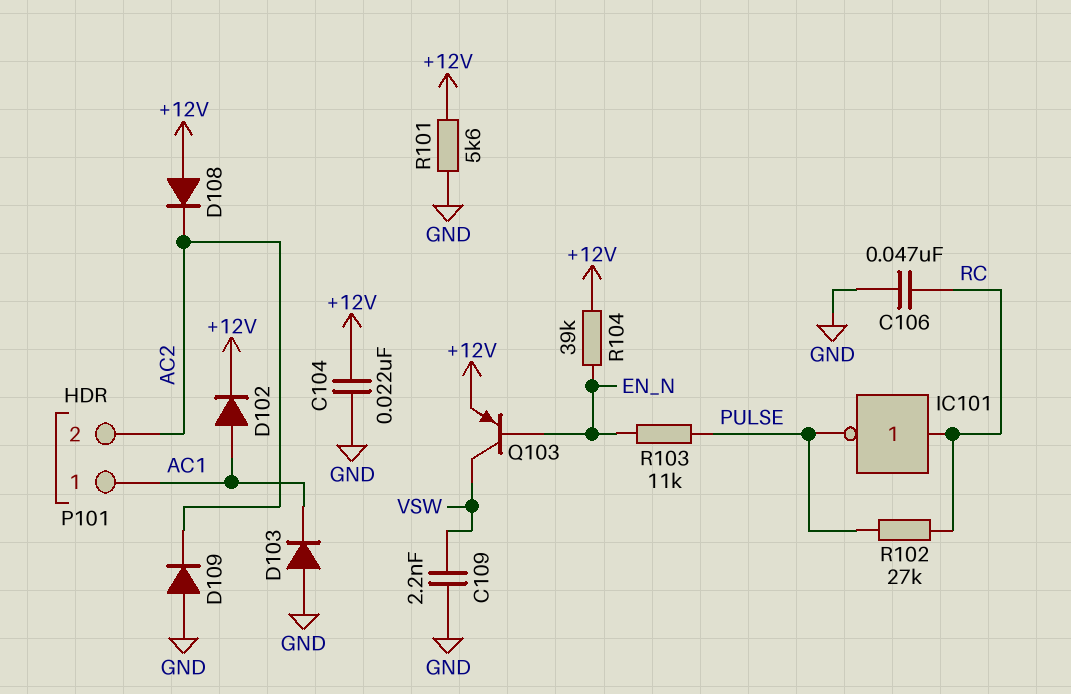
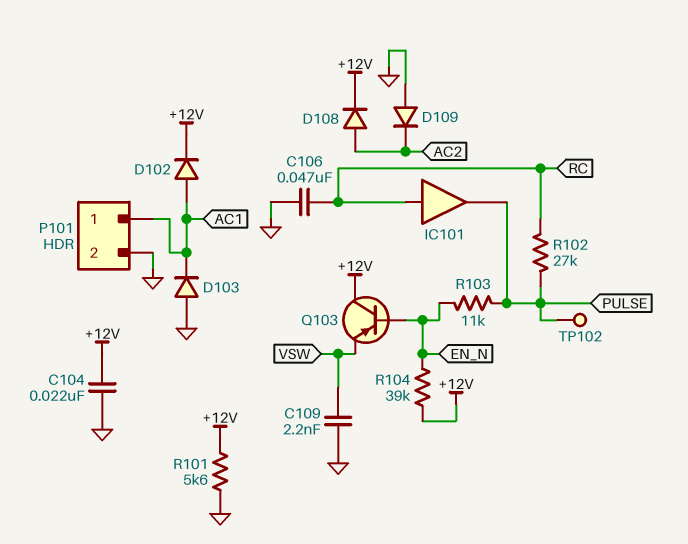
D108: diode (A +12V, K AC2) -> diode (A AC2, K +12V)
IC101: NOT (in RC, out PULSE) -> buffer (in RC, out PULSE)
P101 pin 2: AC2 -> GND
Q103: PNP (B EN_N, C VSW, E +12V) -> PNP (B EN_N, C +12V, E VSW)
TP102: none -> test point (PULSE)

